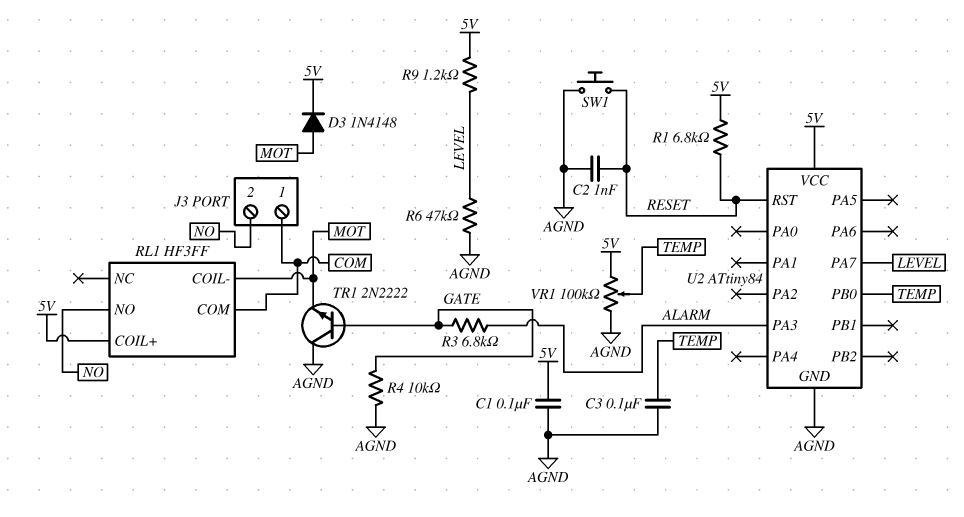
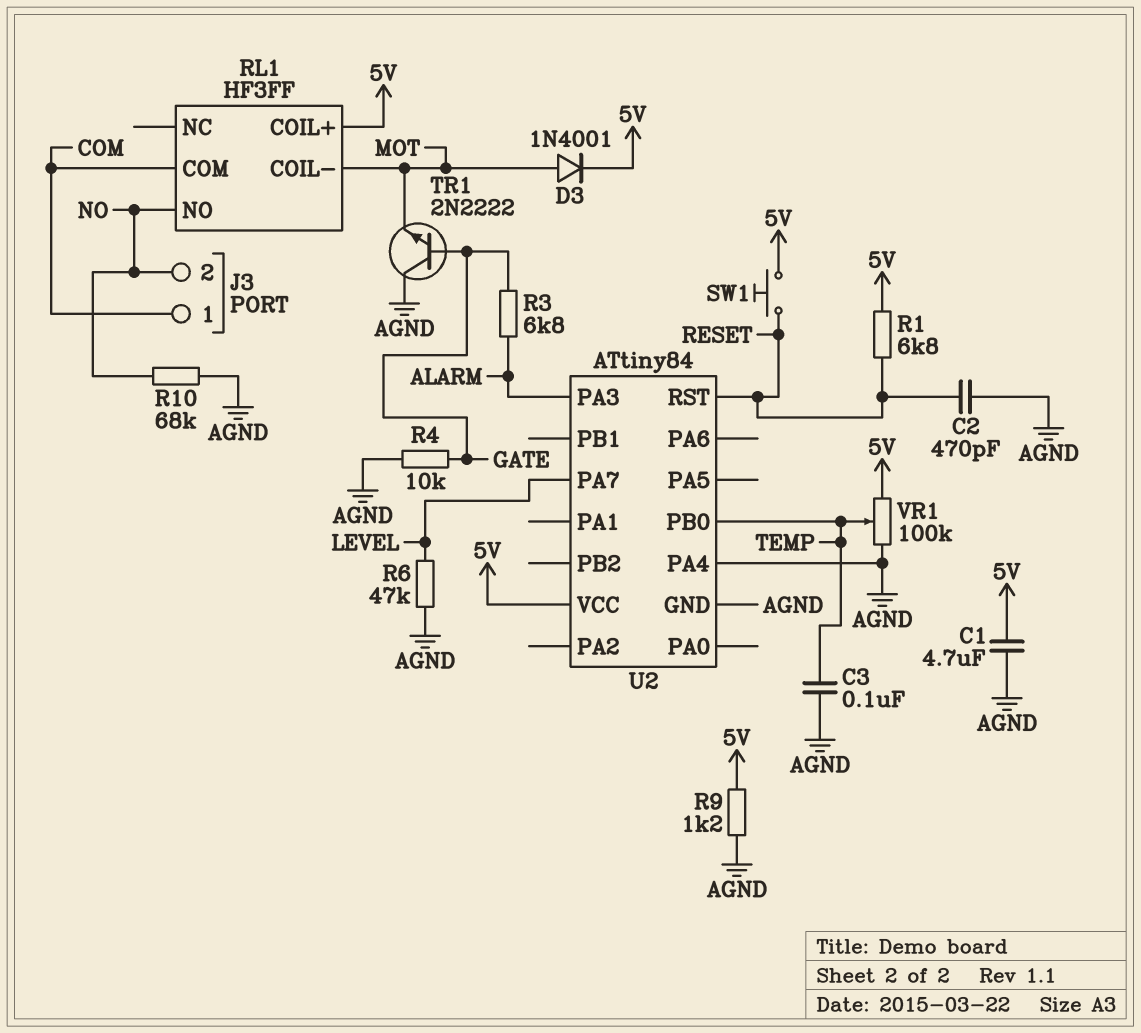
C1: 100nF (5V, AGND) -> 4.7uF (5V, AGND)
C2: 1nF (AGND, RESET) -> 470pF (AGND, RESET)
D3: diode 1N4148 (A MOT, K 5V) -> diode 1N4001 (A MOT, K 5V)
R9: 1.2k (5V, LEVEL) -> 1.2k (5V, AGND)
R10: none -> 68k (AGND, NO)
SW1: button (AGND, RESET) -> button (5V, RESET)
U2 pin PA4: none -> AGND

